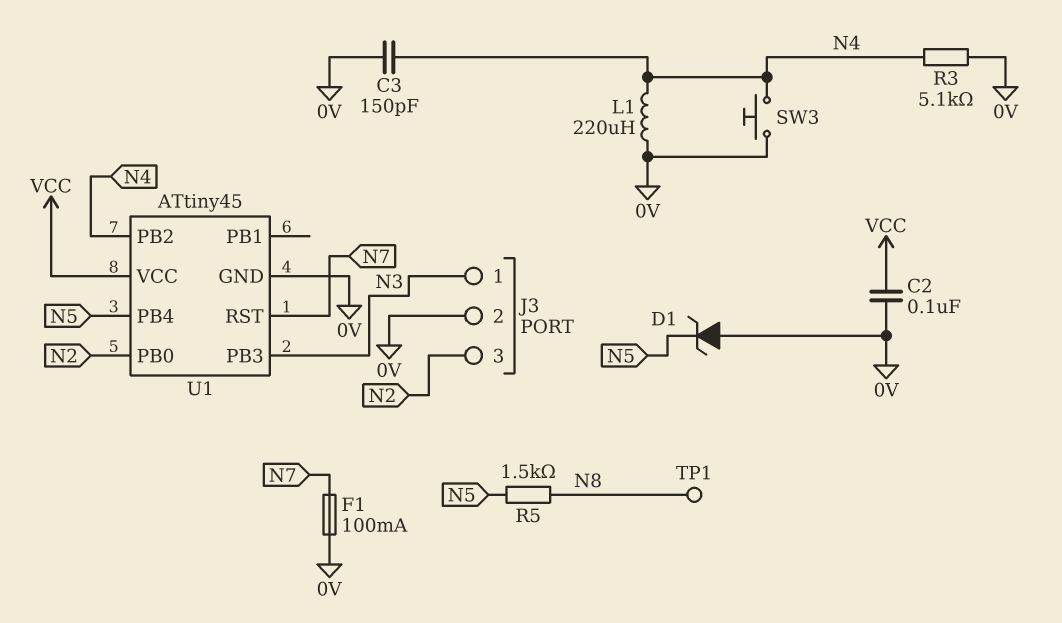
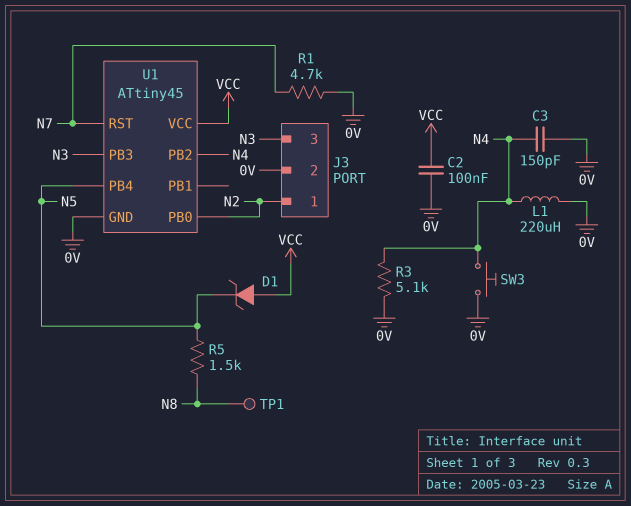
D1: zener (A 0V, K N5) -> zener (A VCC, K N5)
F1: 100mA (0V, N7) -> none
J3 pin 1: N3 -> N2
J3 pin 3: N2 -> N3
R1: none -> 4.7k (0V, N7)

